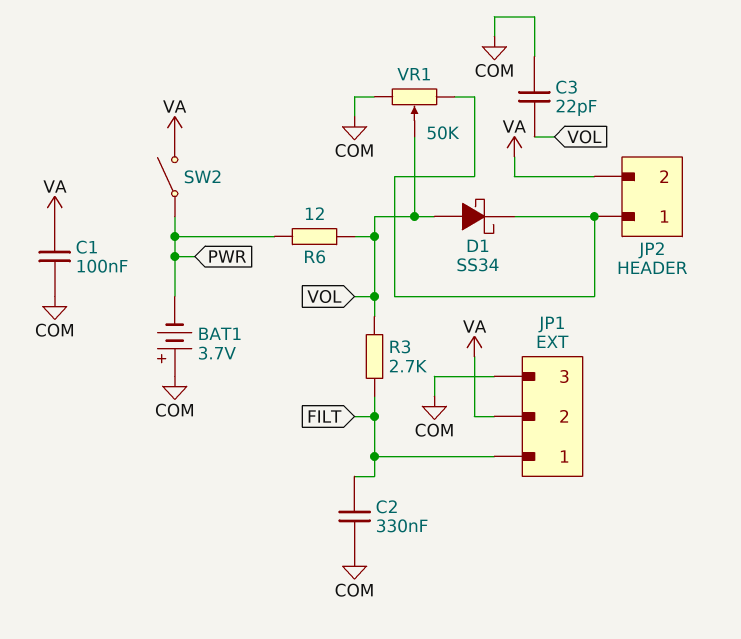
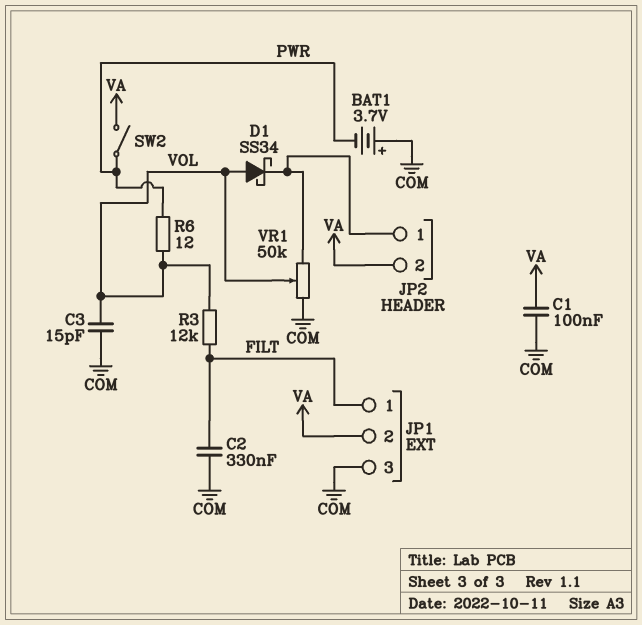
C3: 22pF (COM, VOL) -> 15pF (COM, VOL)
R3: 2.7k (FILT, VOL) -> 12k (FILT, VOL)

